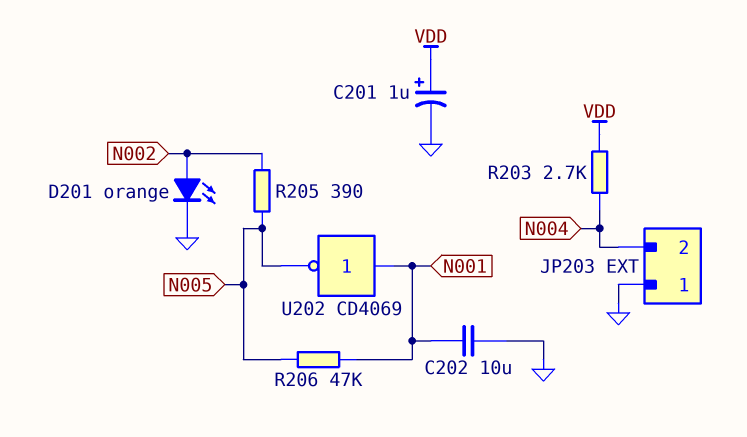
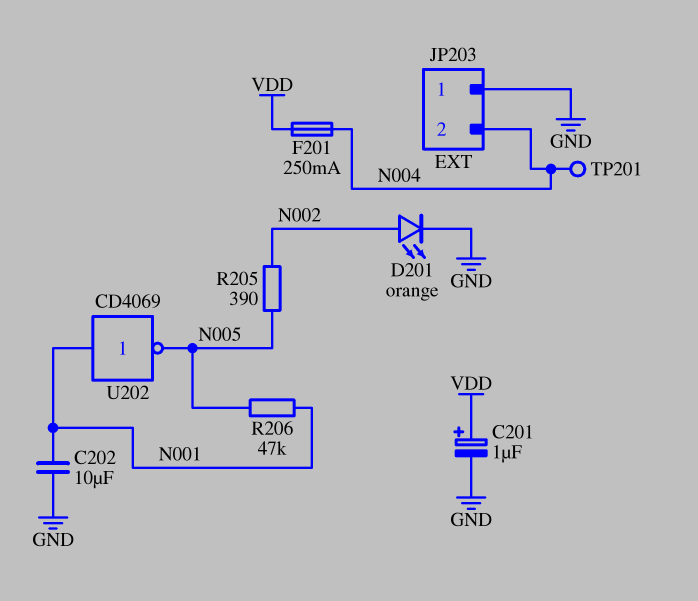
F201: none -> 250mA (N004, VDD)
R203: 2.7k (N004, VDD) -> none
TP201: none -> test point (N004)

